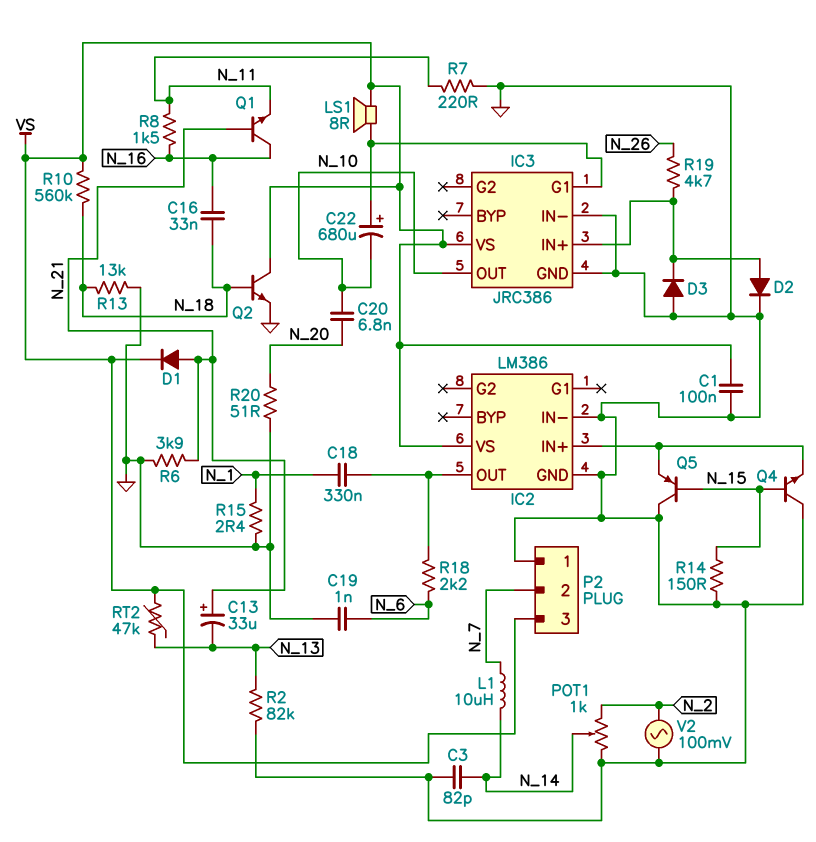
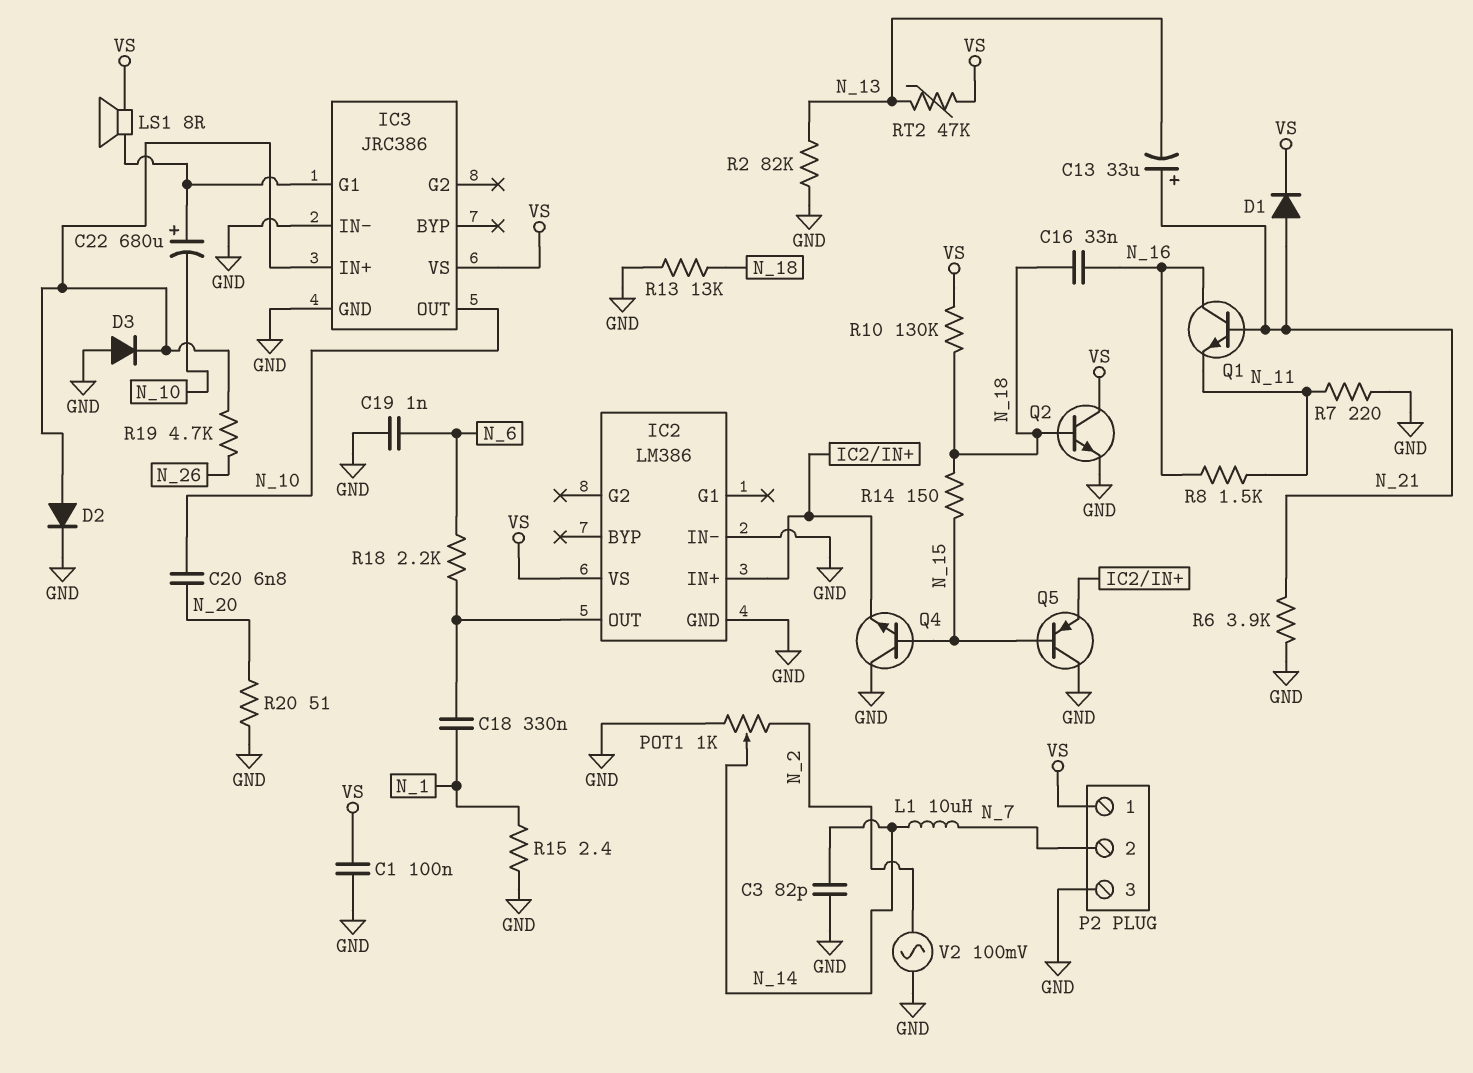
P2 pin 1: GND -> VS
P2 pin 3: VS -> GND
R10: 560k (N_18, VS) -> 130k (N_18, VS)
R14: 150 (GND, N_15) -> 150 (N_15, N_18)

